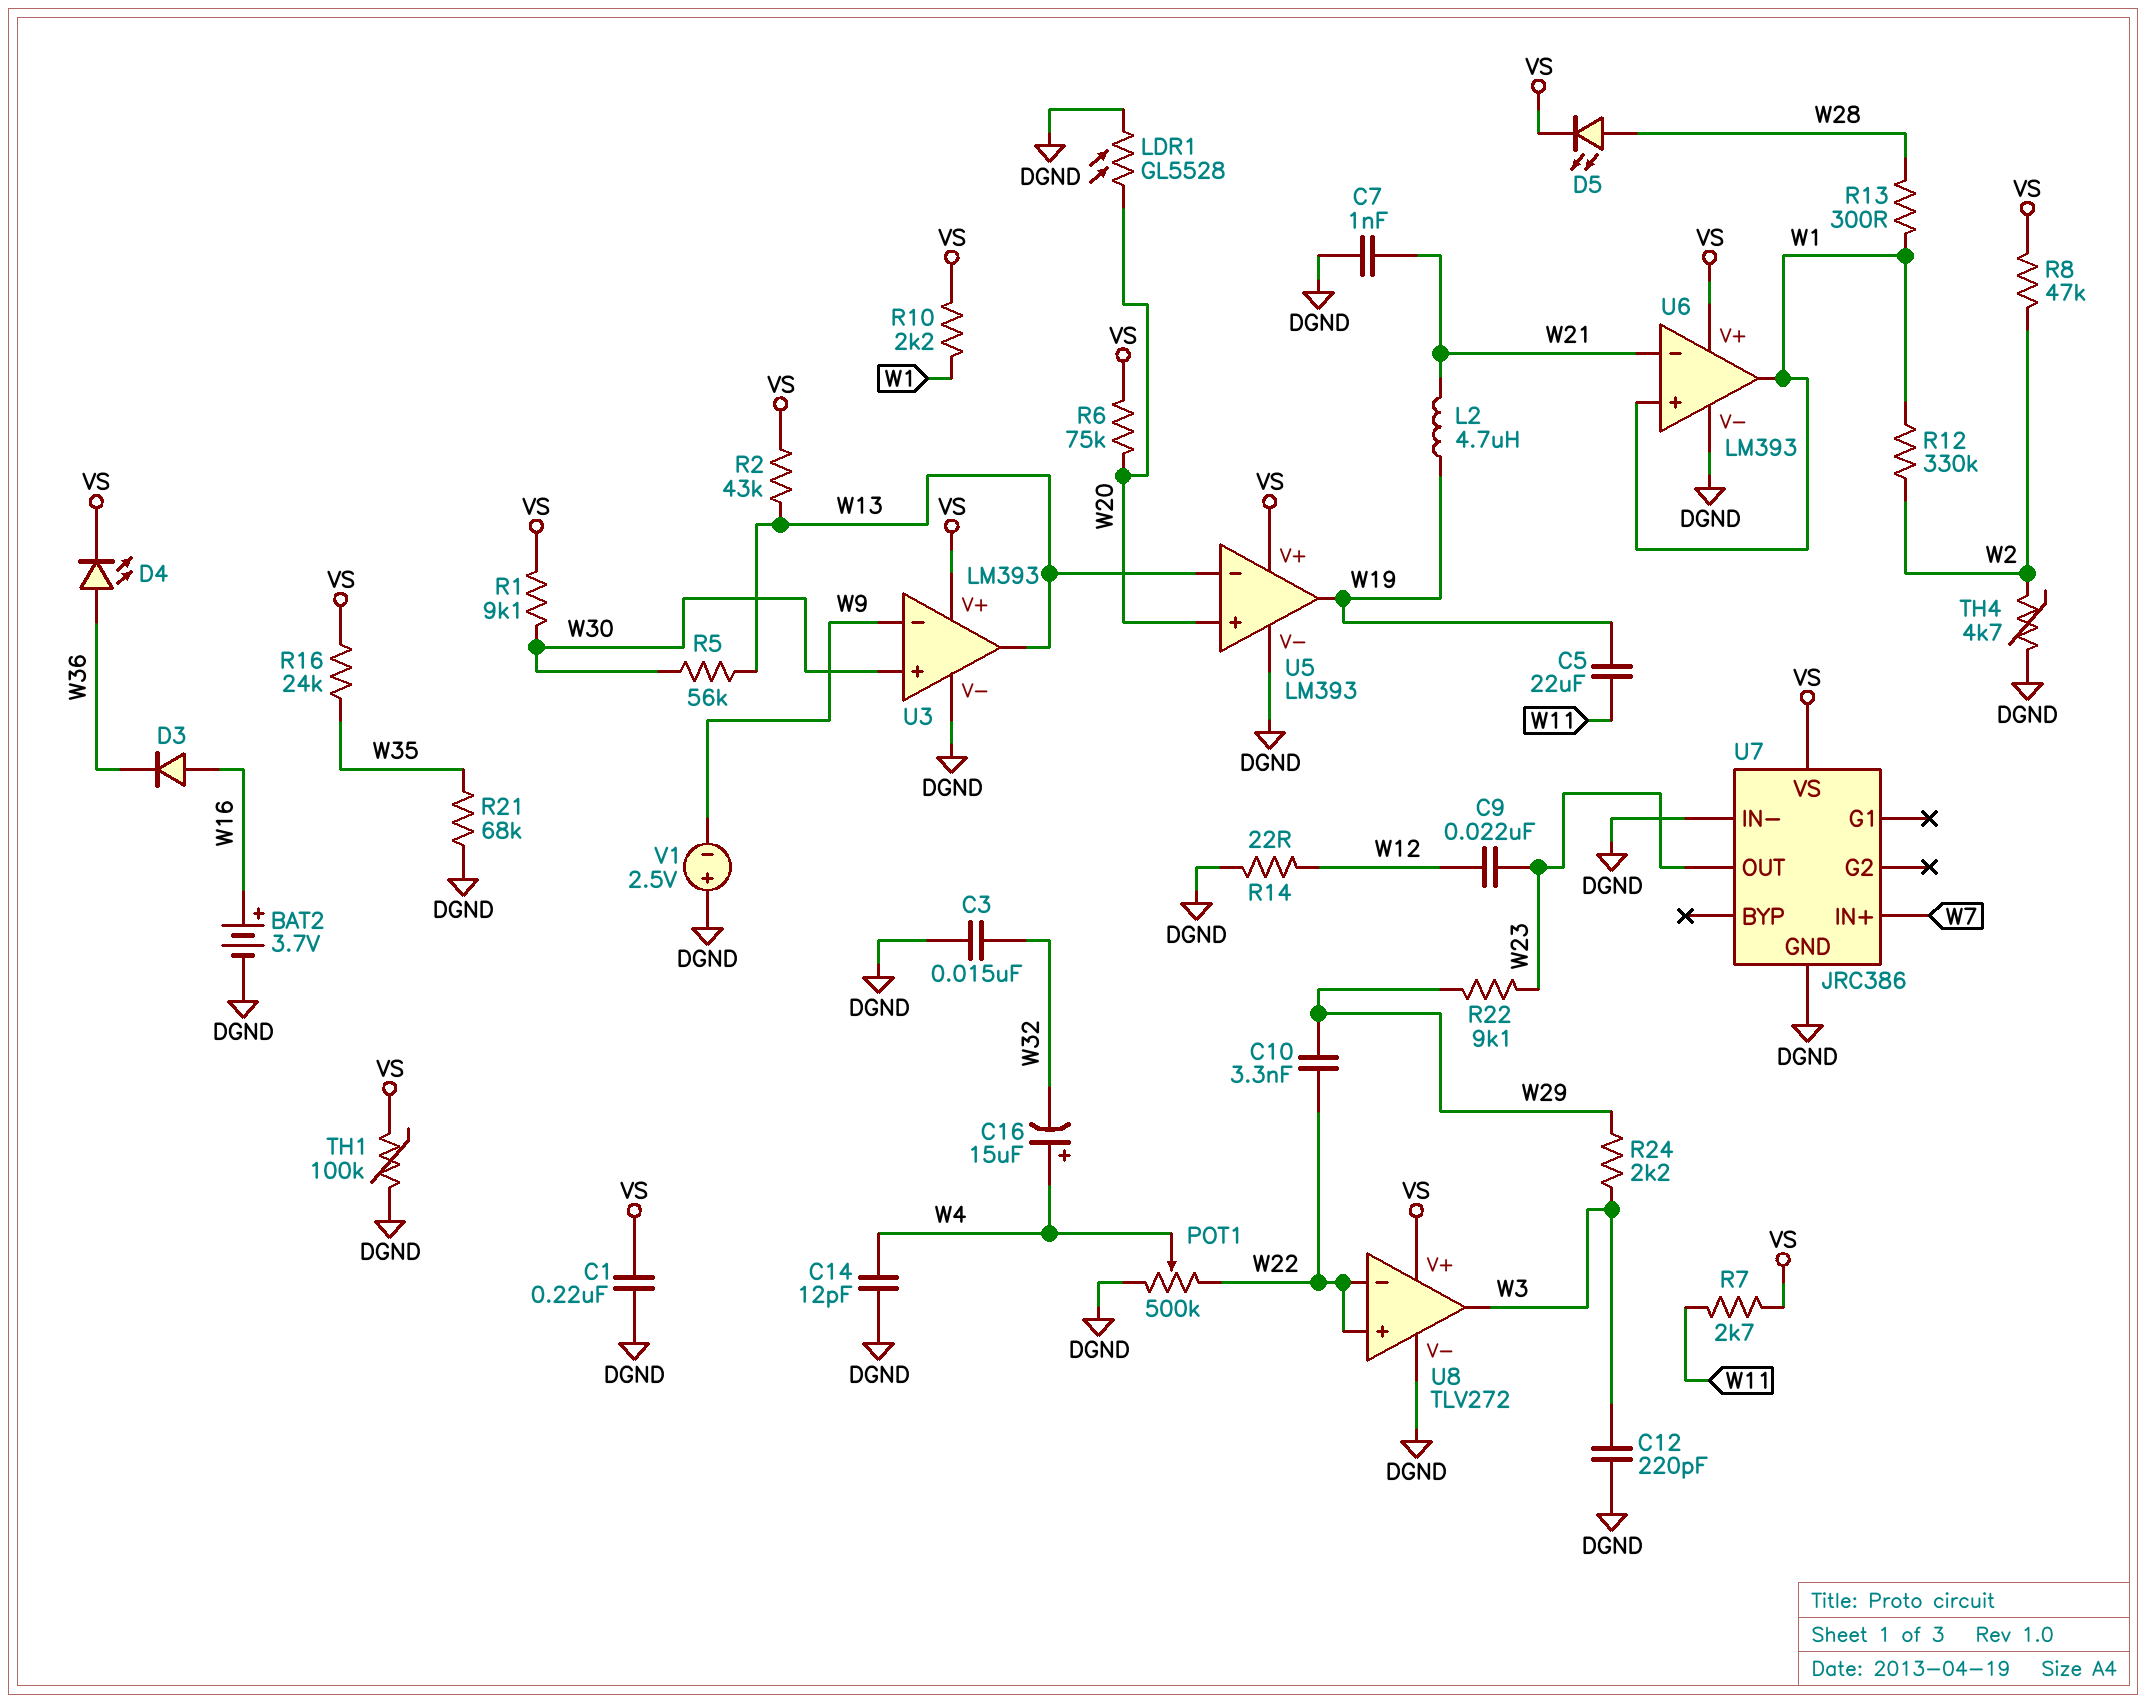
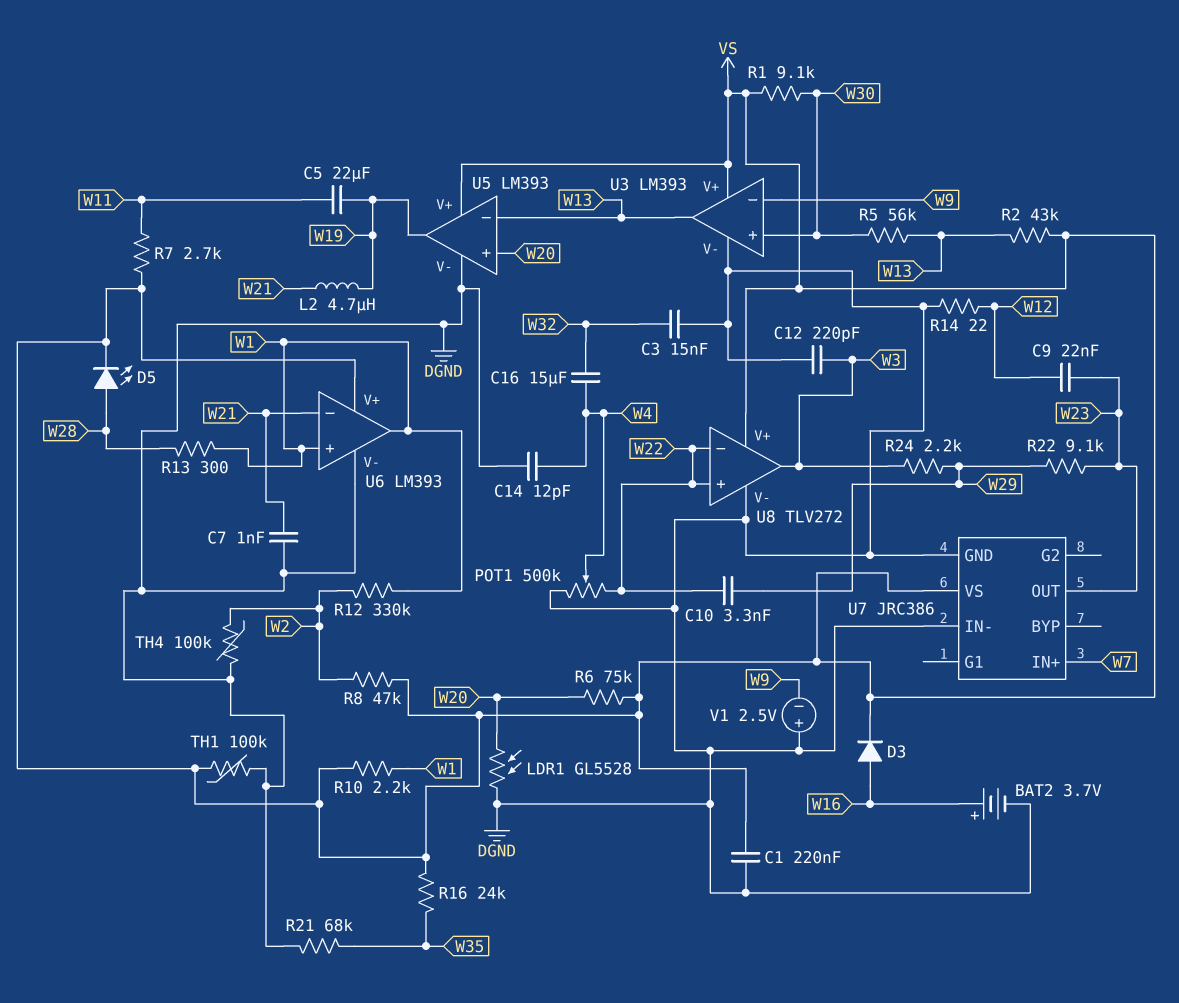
C16: 15uF (plus W4, minus W32) -> 15uF (W4, W32)
D3: diode (A W16, K W36) -> diode (A W16, K VS)
D4: LED (A W36, K VS) -> none
TH4: 4.7k (DGND, W2) -> 100k (DGND, W2)

